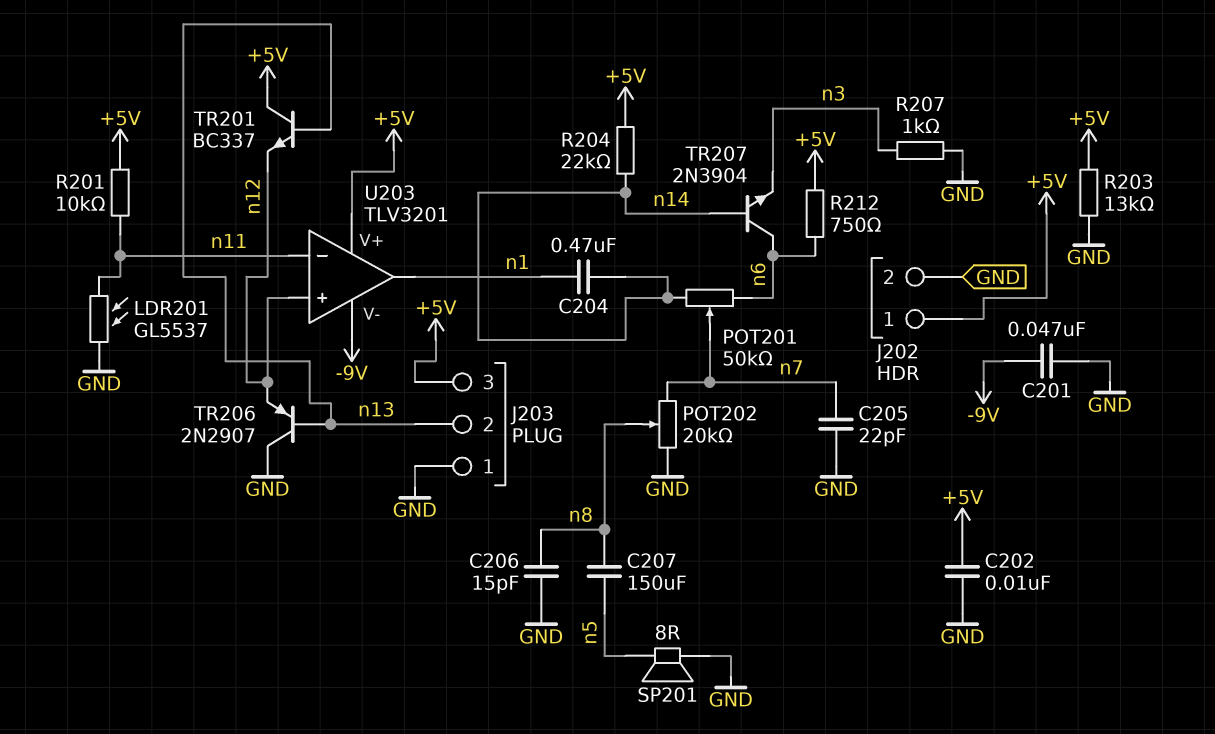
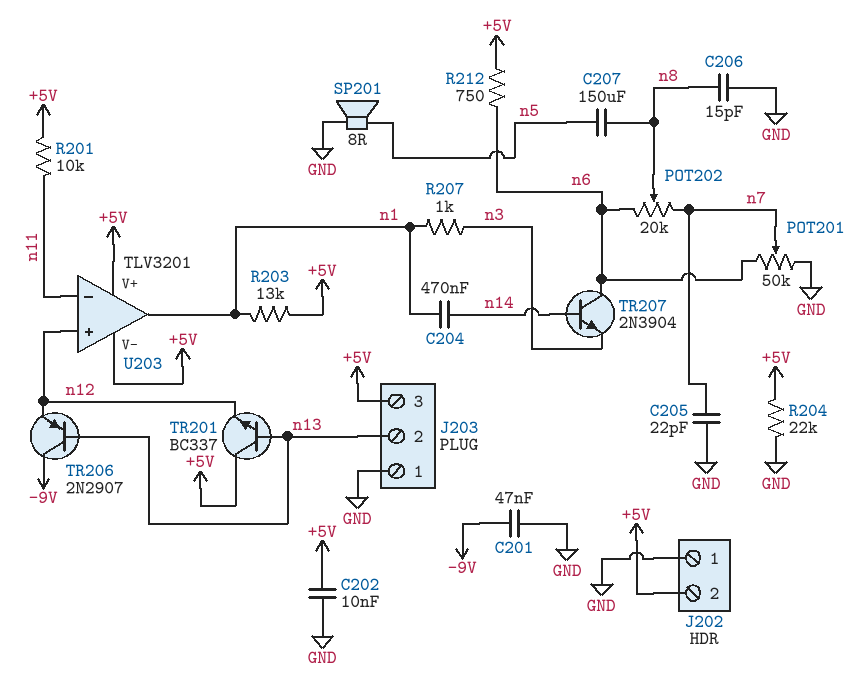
J202 pin 1: +5V -> GND
J202 pin 2: GND -> +5V
LDR201: GL5537 (GND, n11) -> none
POT201: 50k (n6, n14, wiper n7) -> 50k (GND, n6, wiper n7)
POT202: 20k (GND, n7, wiper n8) -> 20k (n6, n7, wiper n8)
R203: 13k (+5V, GND) -> 13k (+5V, n1)
R204: 22k (+5V, n14) -> 22k (+5V, GND)
R207: 1k (GND, n3) -> 1k (n1, n3)
TR206: PNP 2N2907 (B n13, C GND, E n12) -> PNP 2N2907 (B n13, C -9V, E n12)
U203 pin V-: -9V -> +5V

